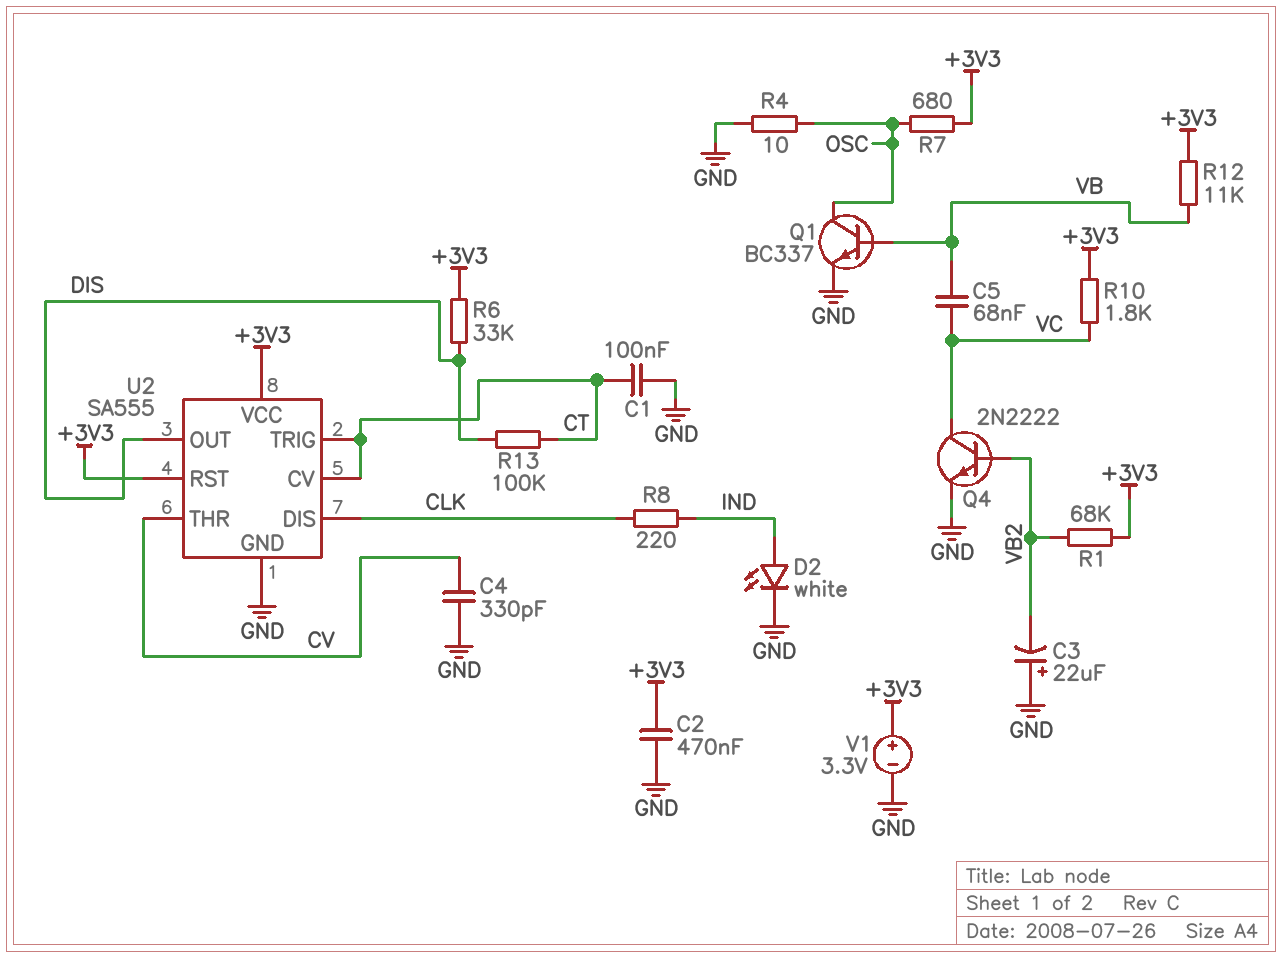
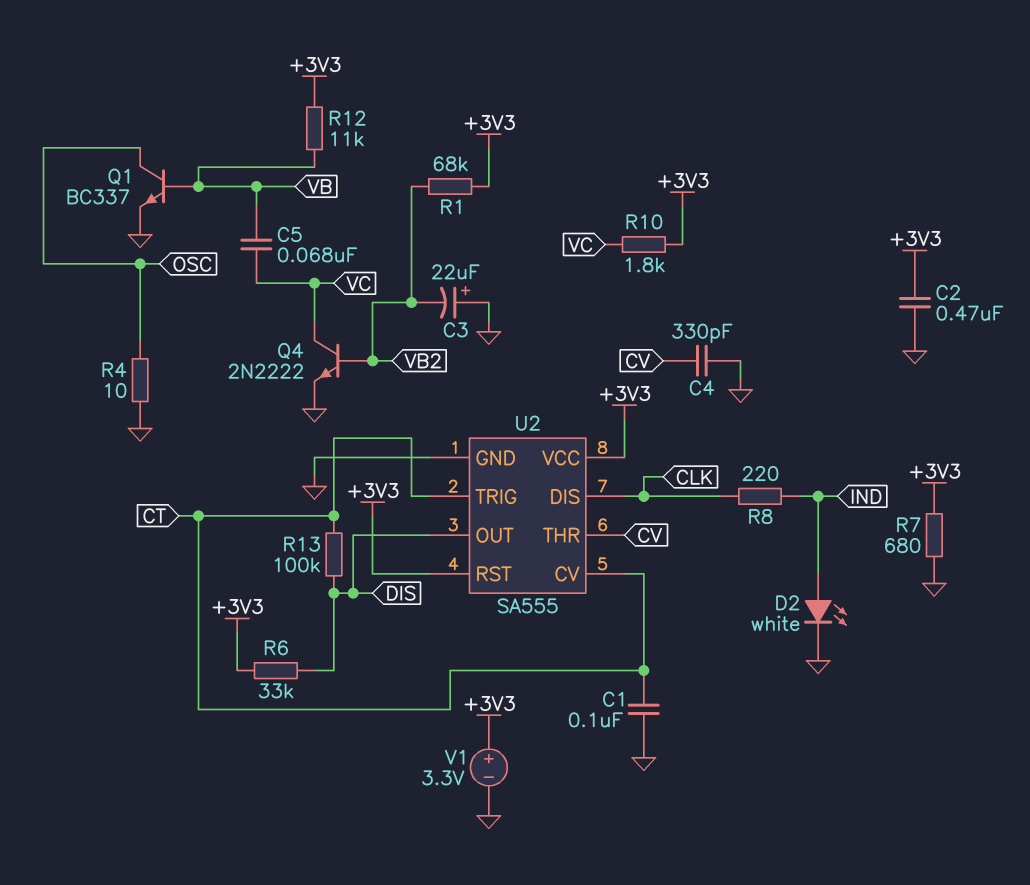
R7: 680 (+3V3, OSC) -> 680 (+3V3, GND)

